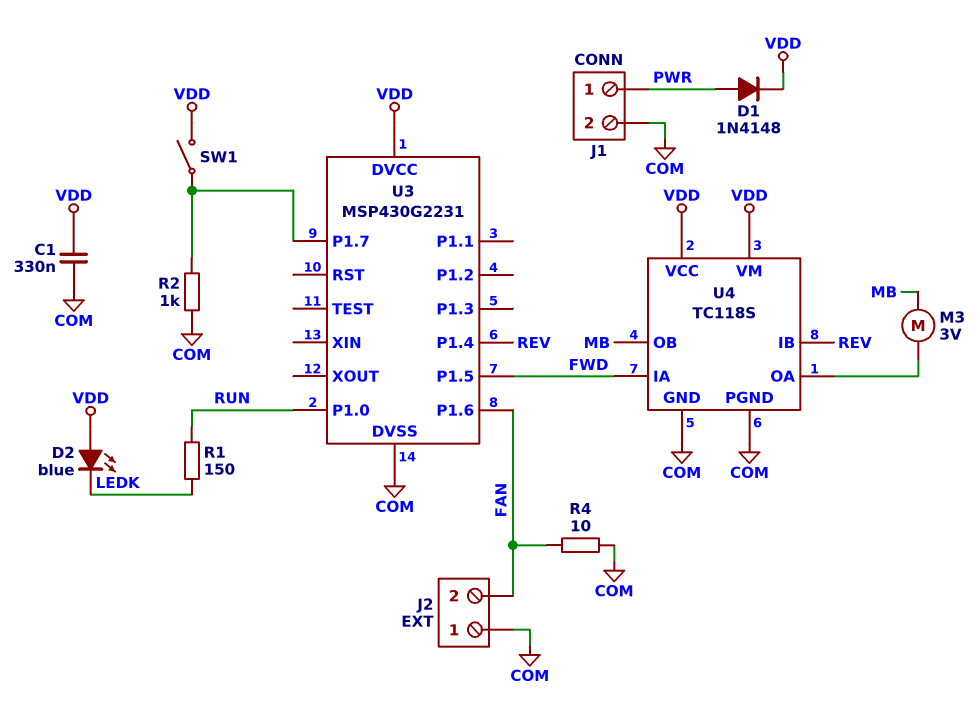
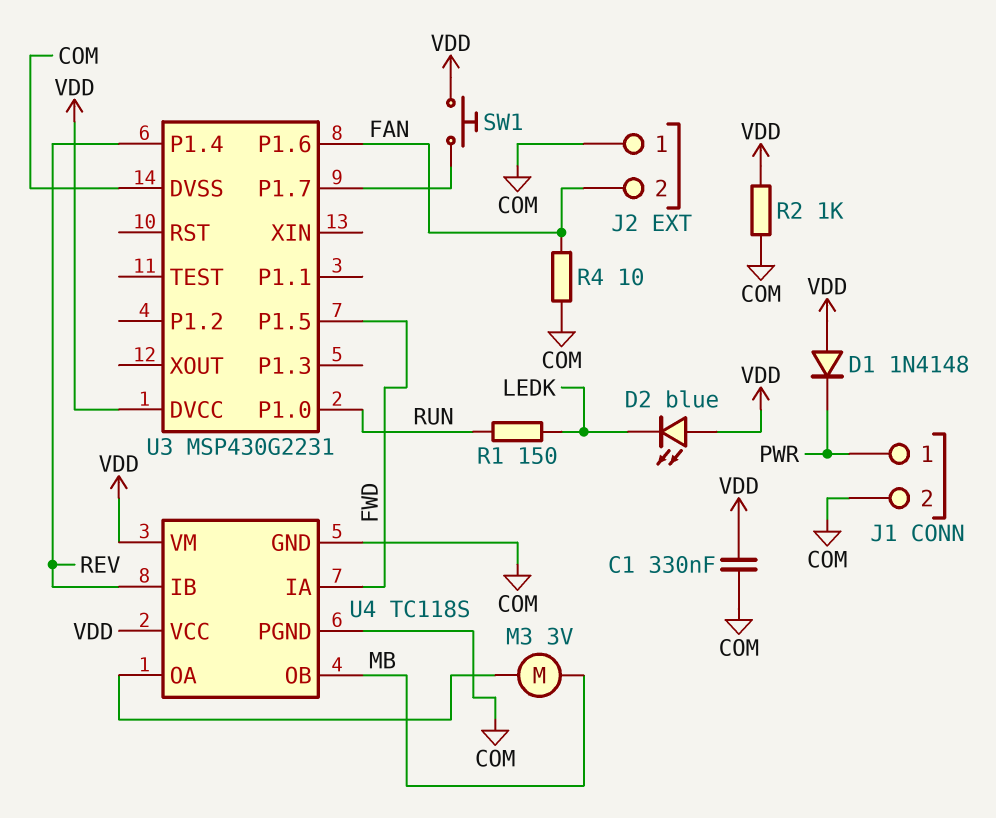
D1: diode 1N4148 (A PWR, K VDD) -> diode 1N4148 (A VDD, K PWR)
R2: 1k (COM, U3/P1.7) -> 1k (COM, VDD)
SW1: switch (U3/P1.7, VDD) -> button (U3/P1.7, VDD)

